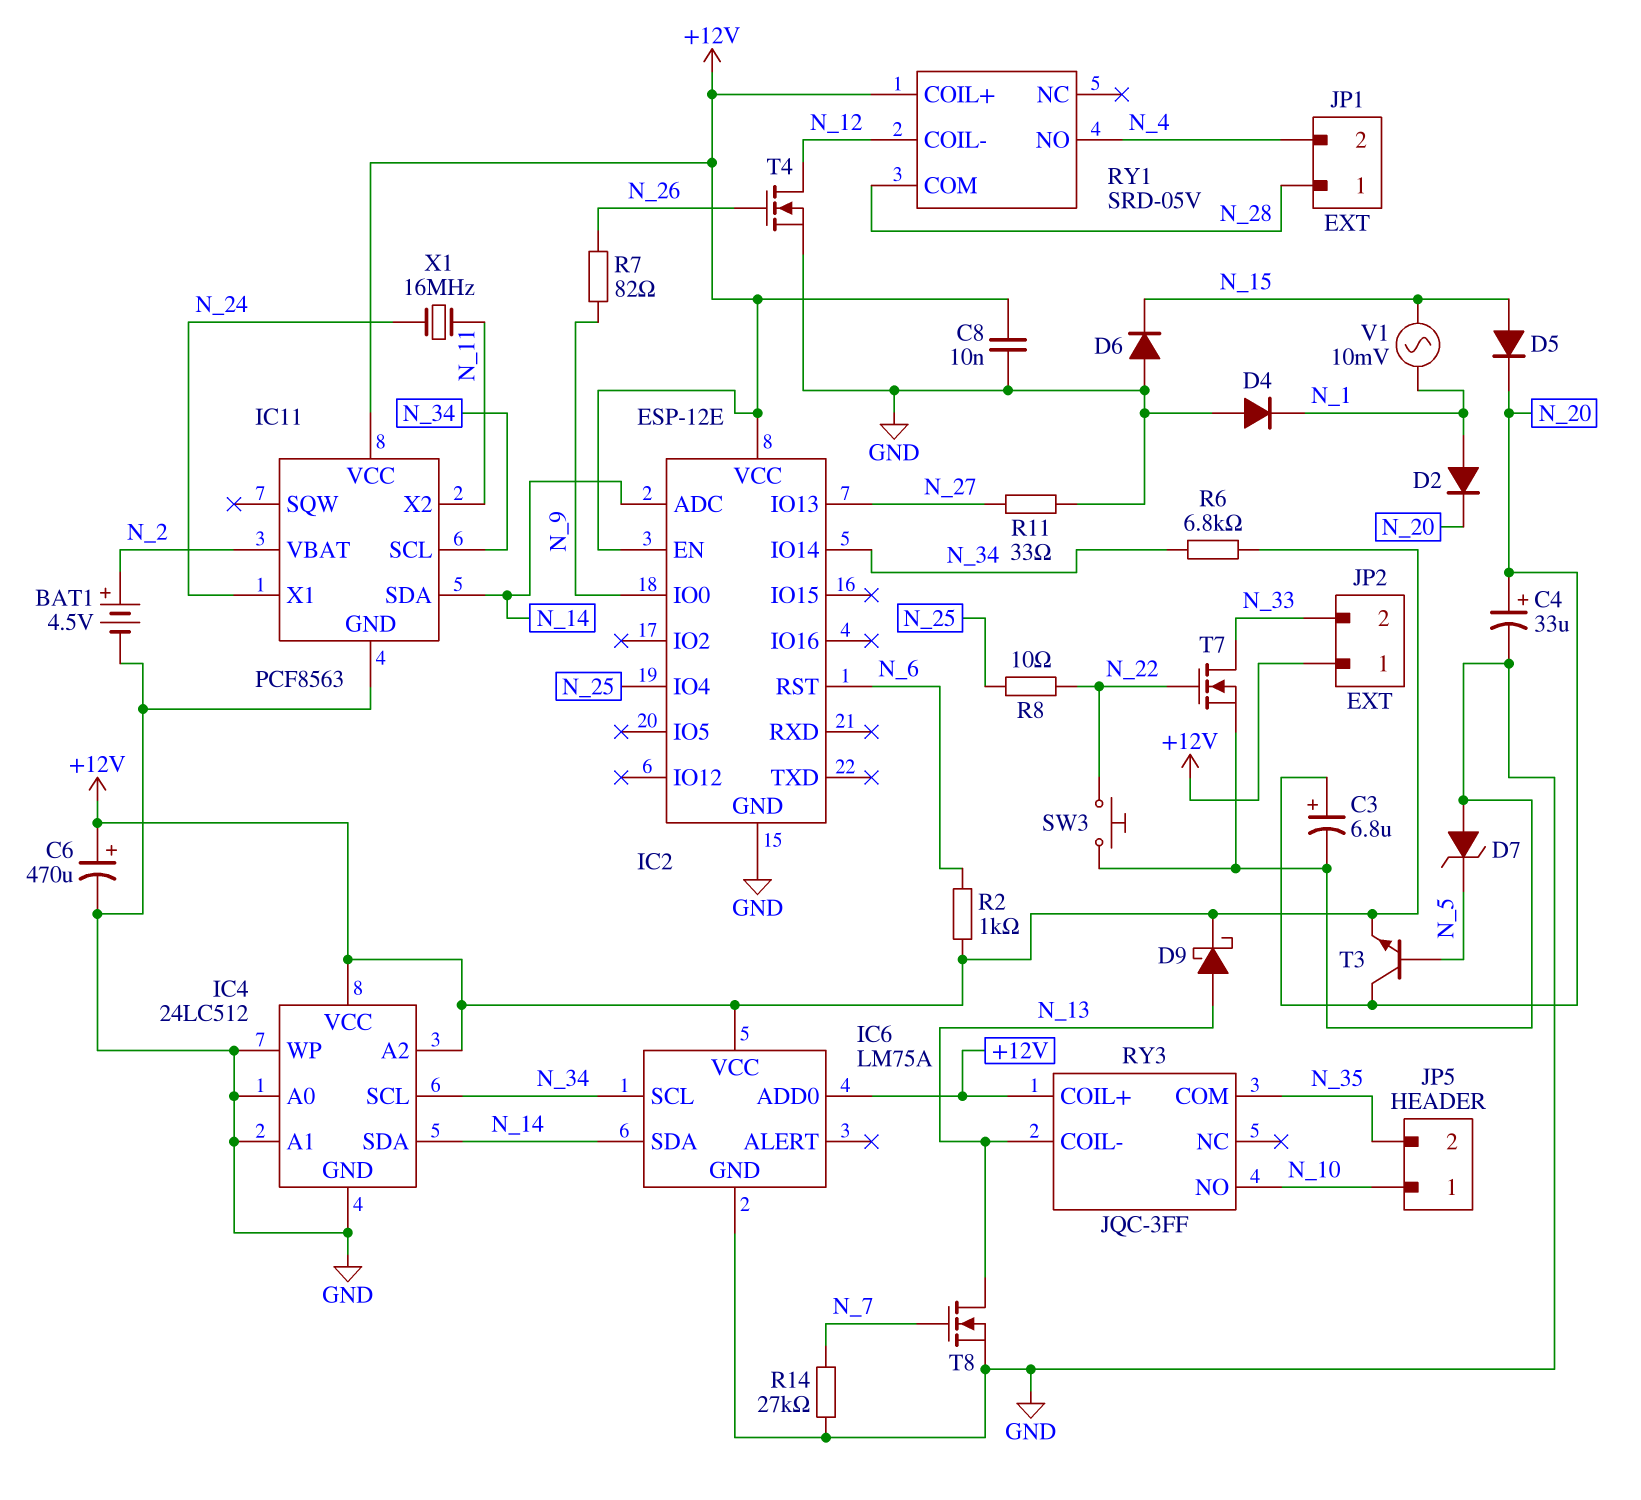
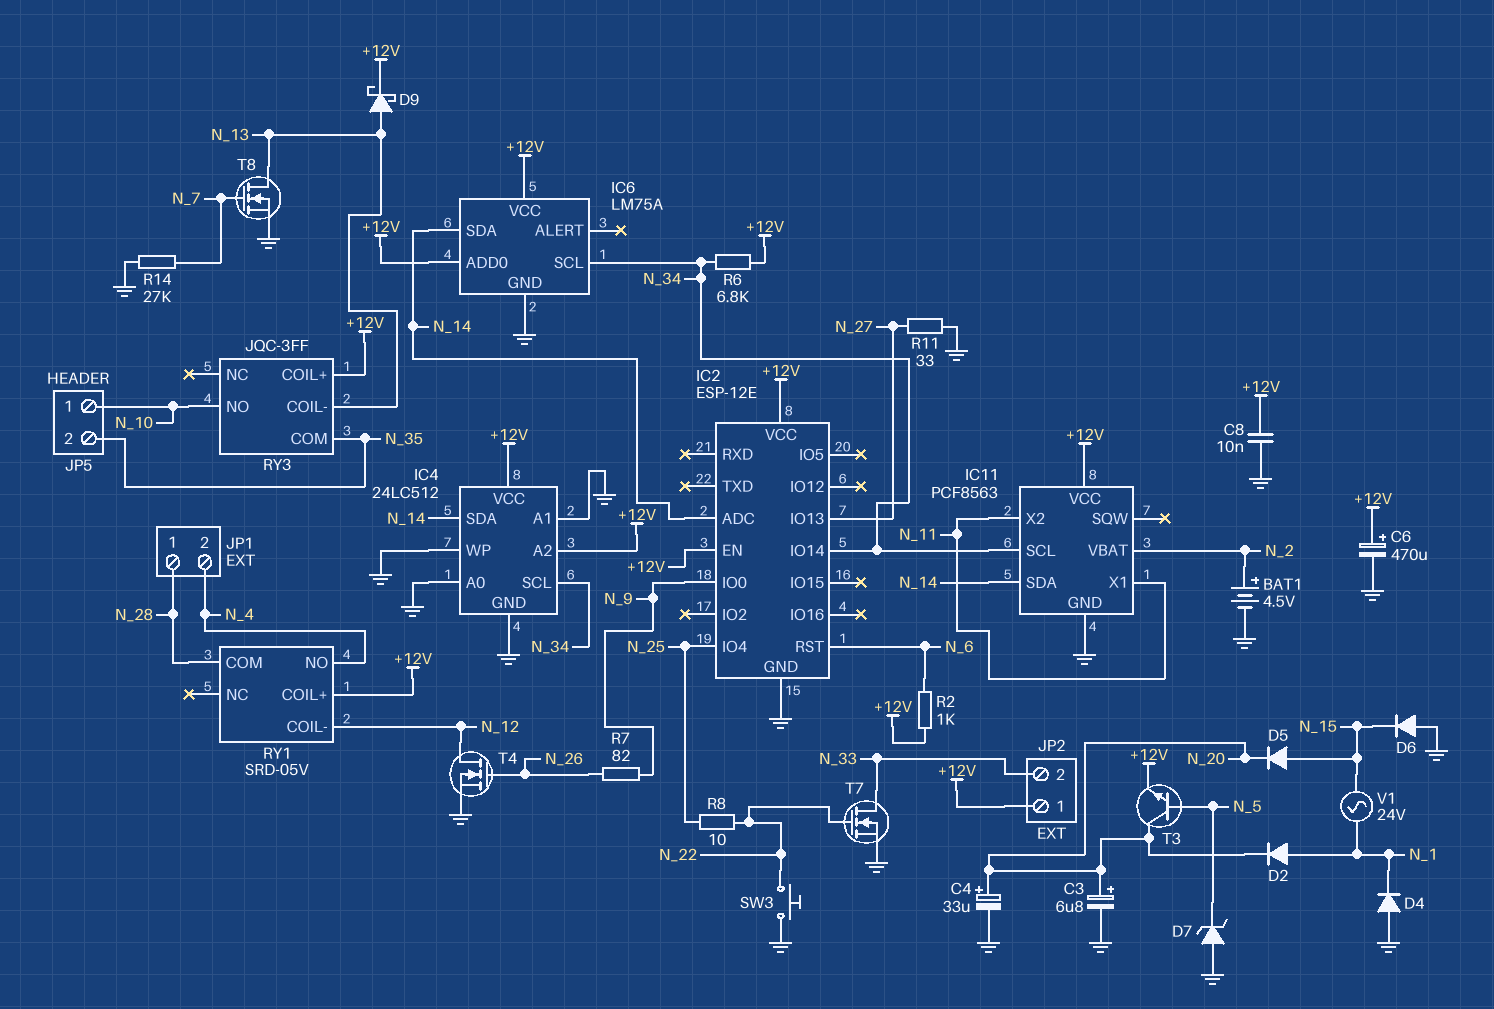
IC11 pin X1: N_24 -> N_11
V1: AC 10mV (N_1, N_15) -> AC 24V (N_1, N_15)
X1: 16MHz (N_11, N_24) -> none

